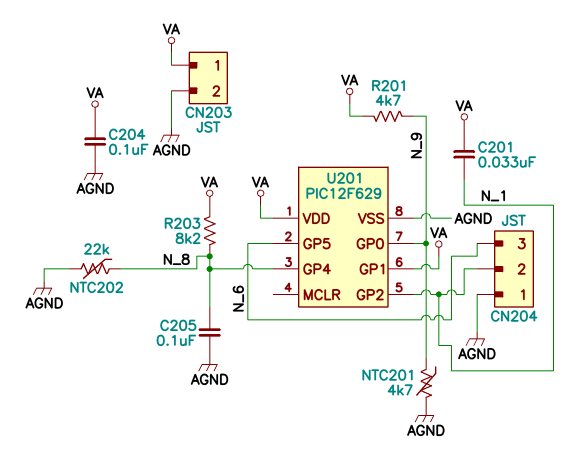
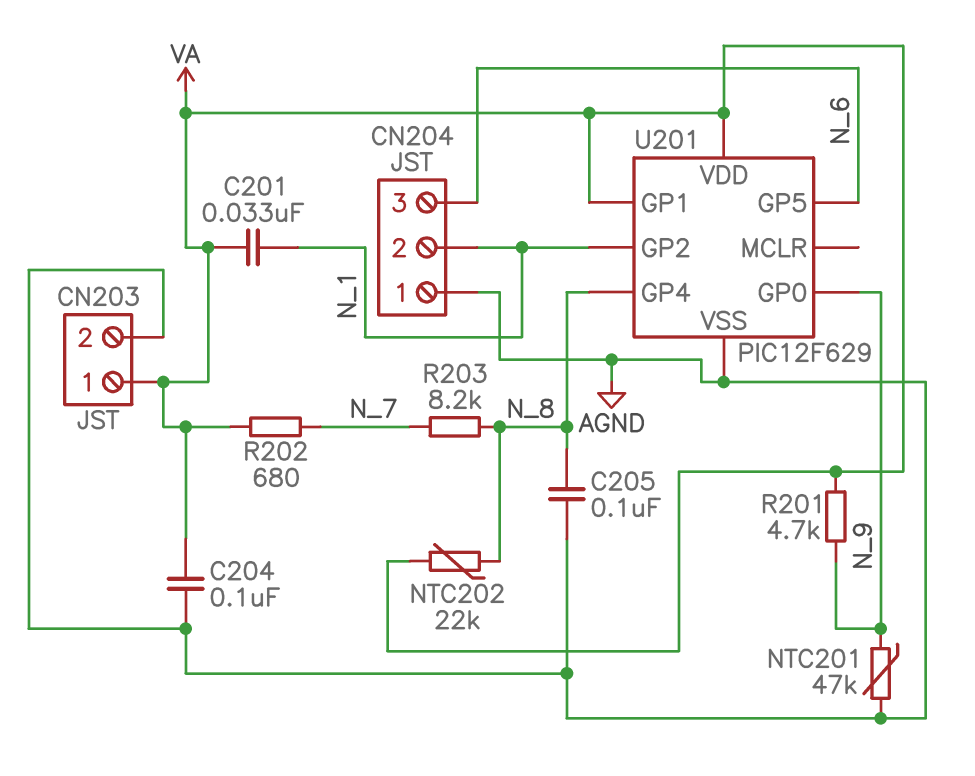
NTC201: 4.7k (AGND, N_9) -> 47k (AGND, N_9)
NTC202: 22k (AGND, N_8) -> 22k (N_8, VA)
R202: none -> 680 (N_7, VA)
R203: 8.2k (N_8, VA) -> 8.2k (N_7, N_8)

